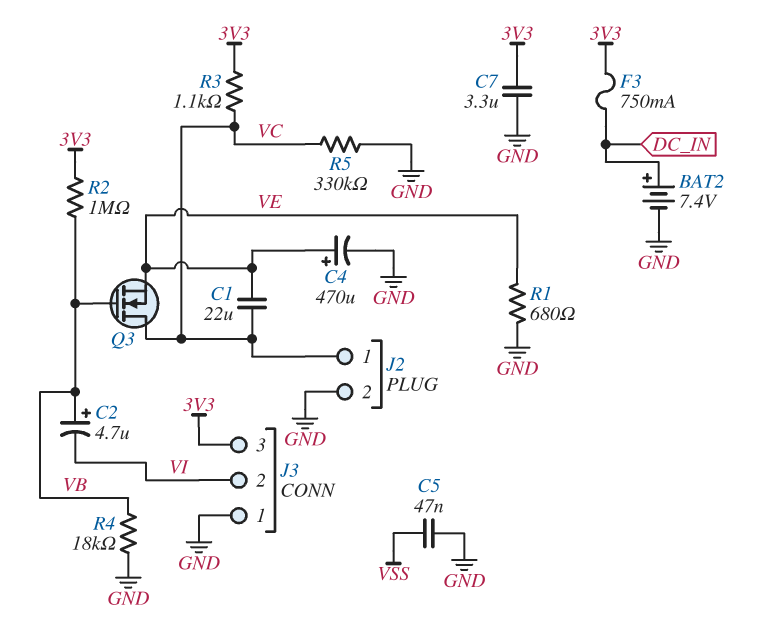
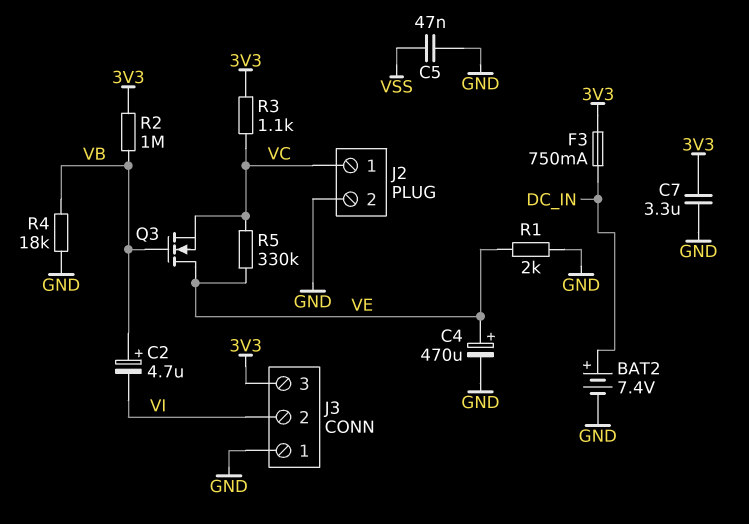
C1: 22uF (VC, VE) -> none
Q3: NMOS (G VB, D VC, S VE) -> NMOS (G VB, D VE, S VC)
R1: 680 (GND, VE) -> 2k (GND, VE)
R5: 330k (GND, VC) -> 330k (VC, VE)

